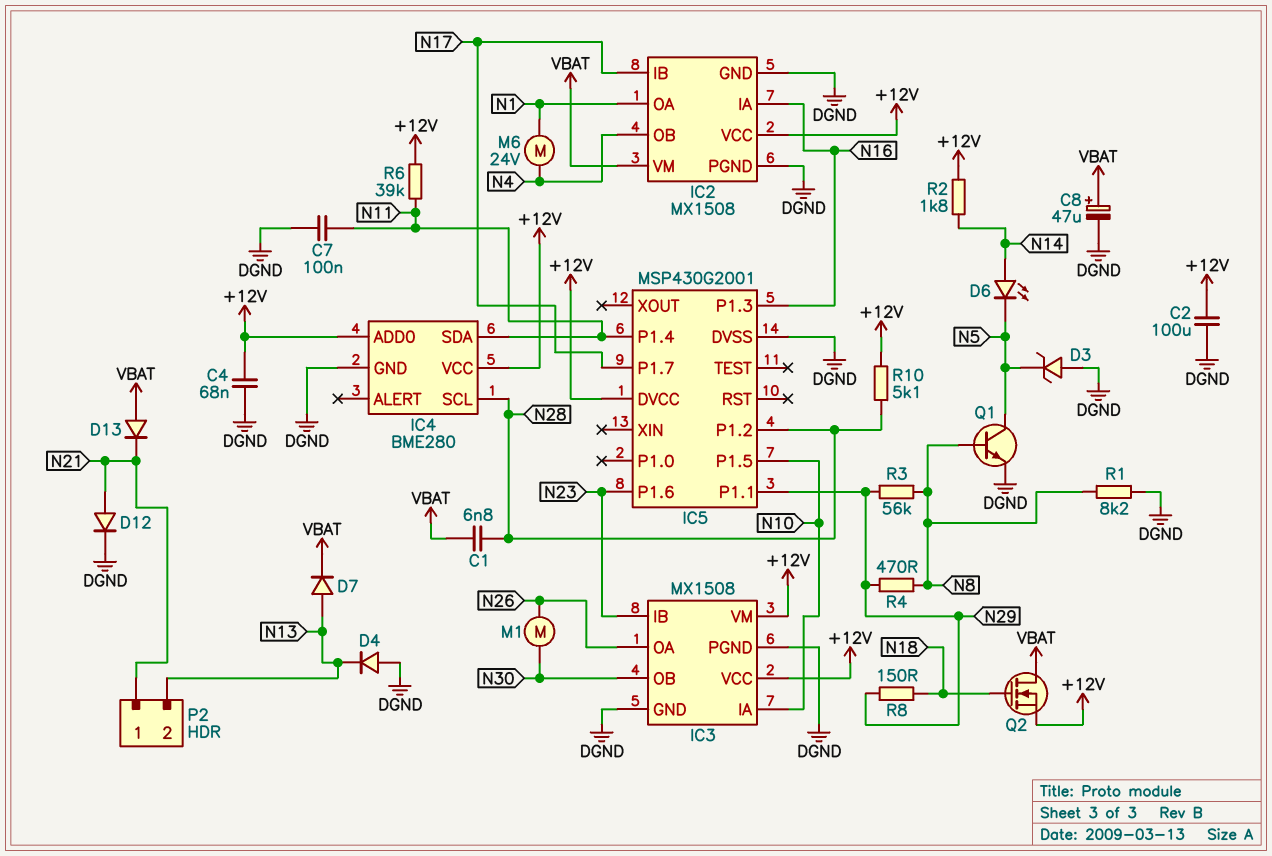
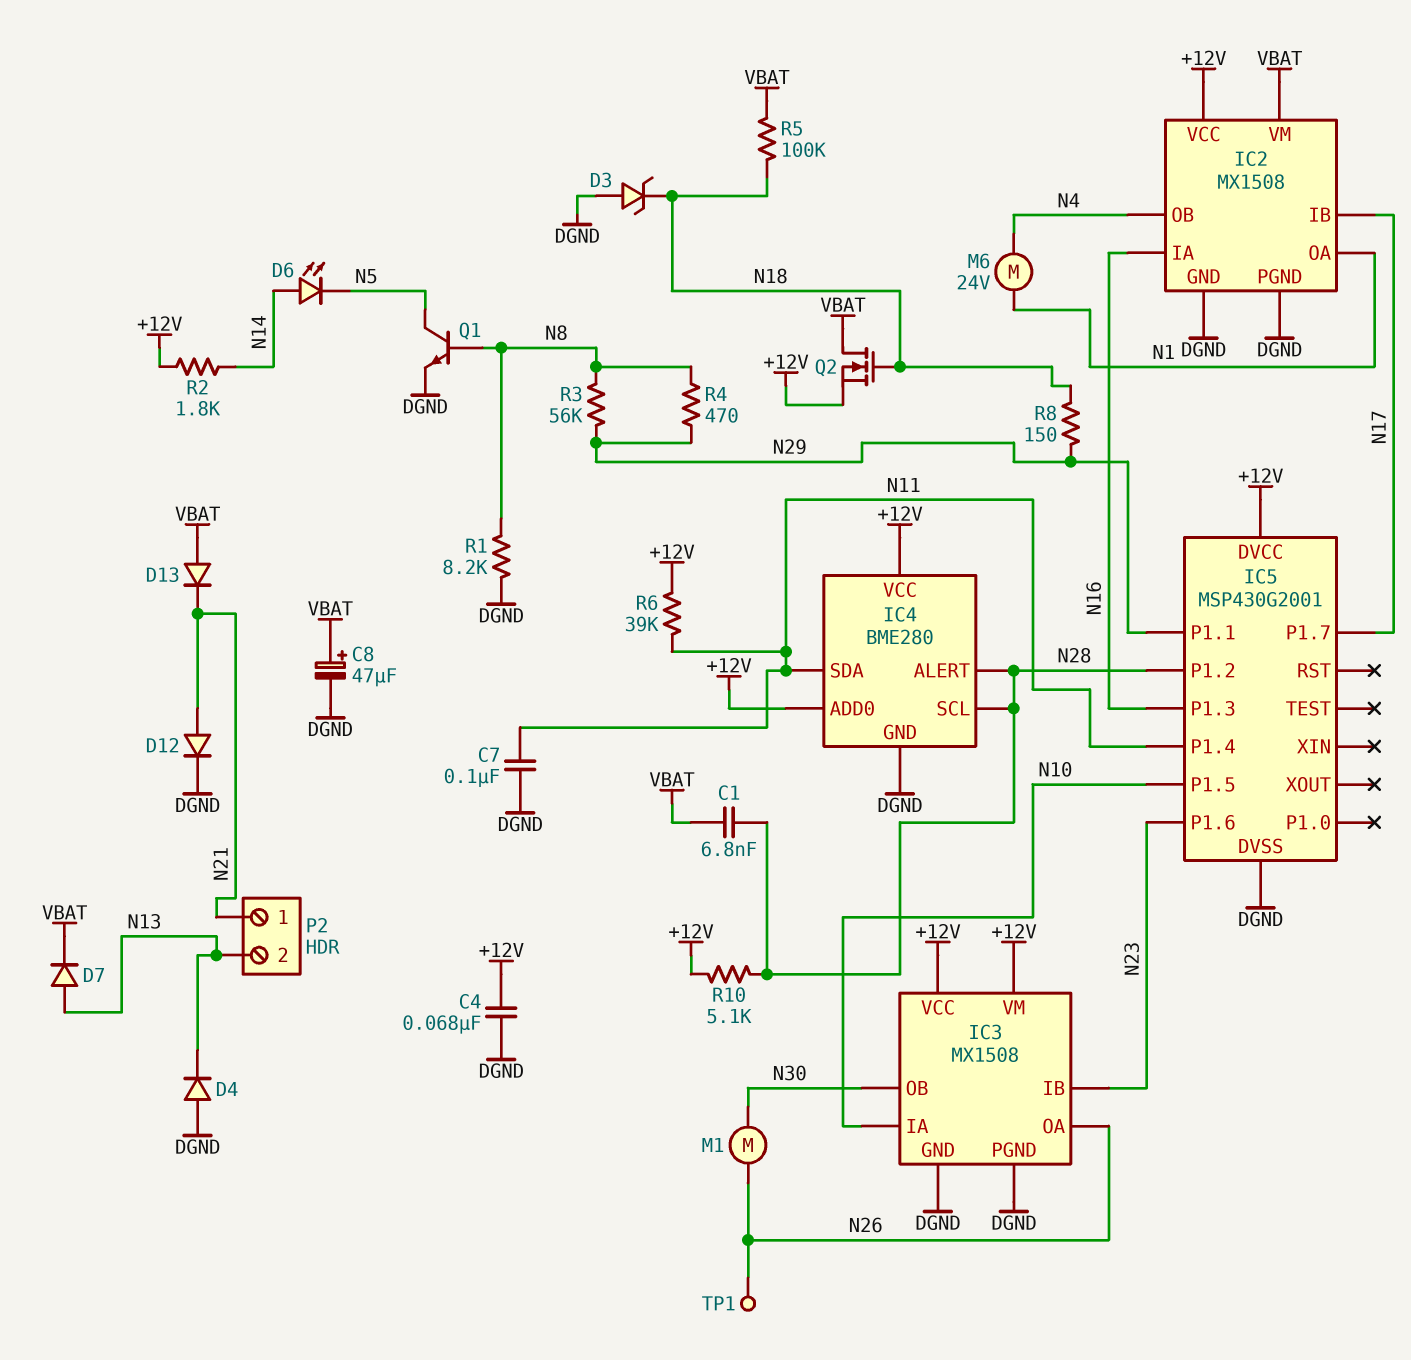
C2: 100uF (+12V, DGND) -> none
D3: zener (A DGND, K N5) -> zener (A DGND, K N18)
IC4 pin ALERT: none -> N28
R5: none -> 100k (N18, VBAT)
TP1: none -> test point (N26)

